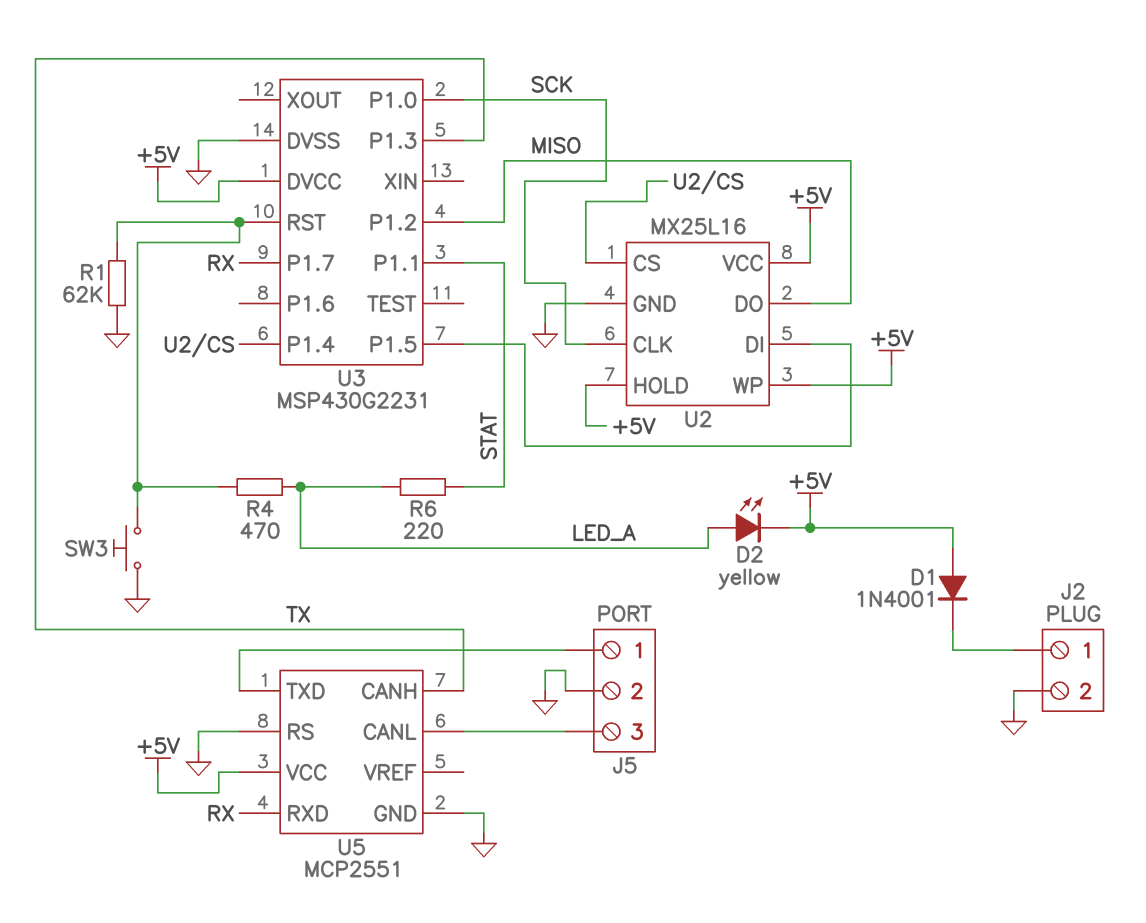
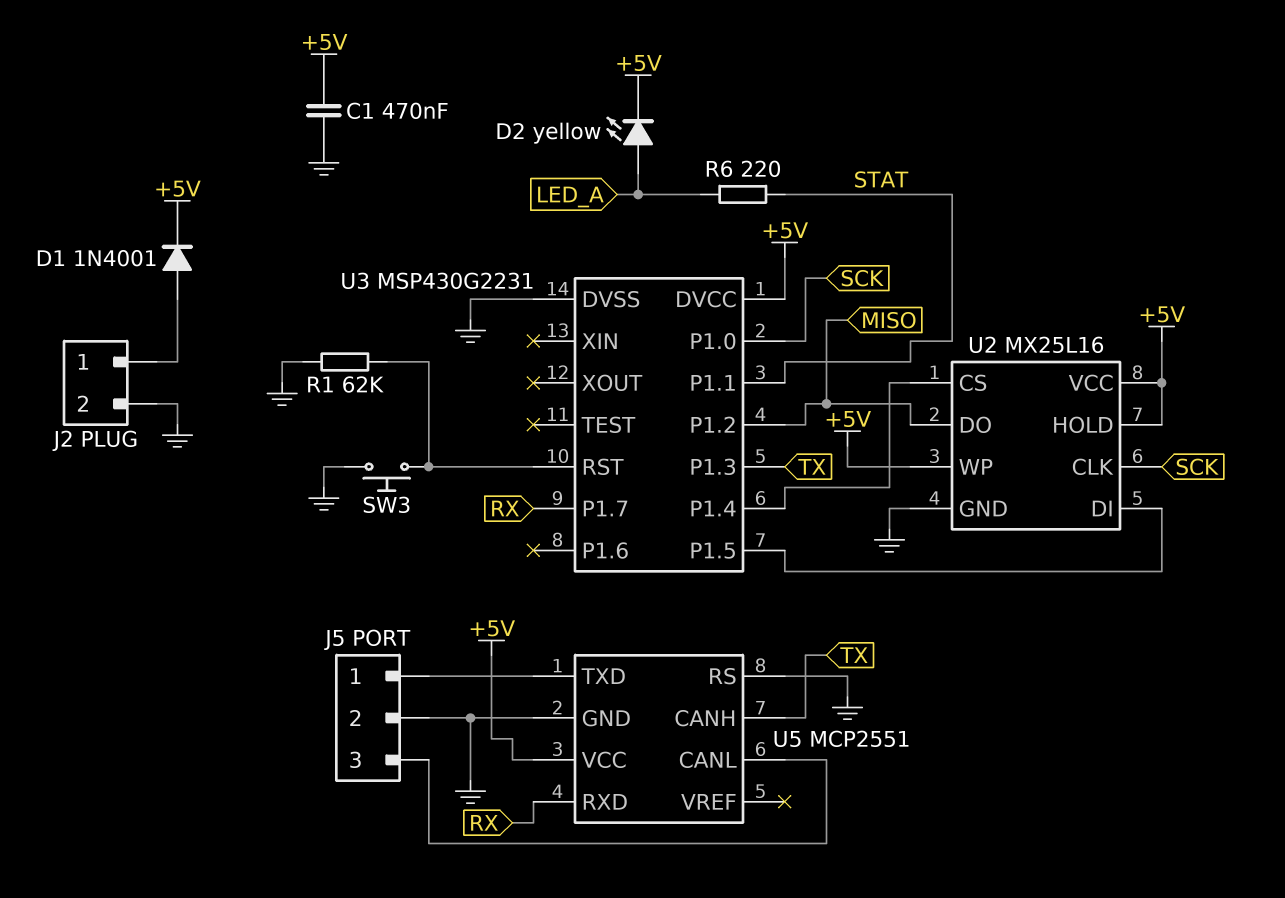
C1: none -> 470nF (+5V, GND)
D1: diode 1N4001 (A +5V, K J2/1) -> diode 1N4001 (A J2/1, K +5V)
R4: 470 (LED_A, U3/RST) -> none

